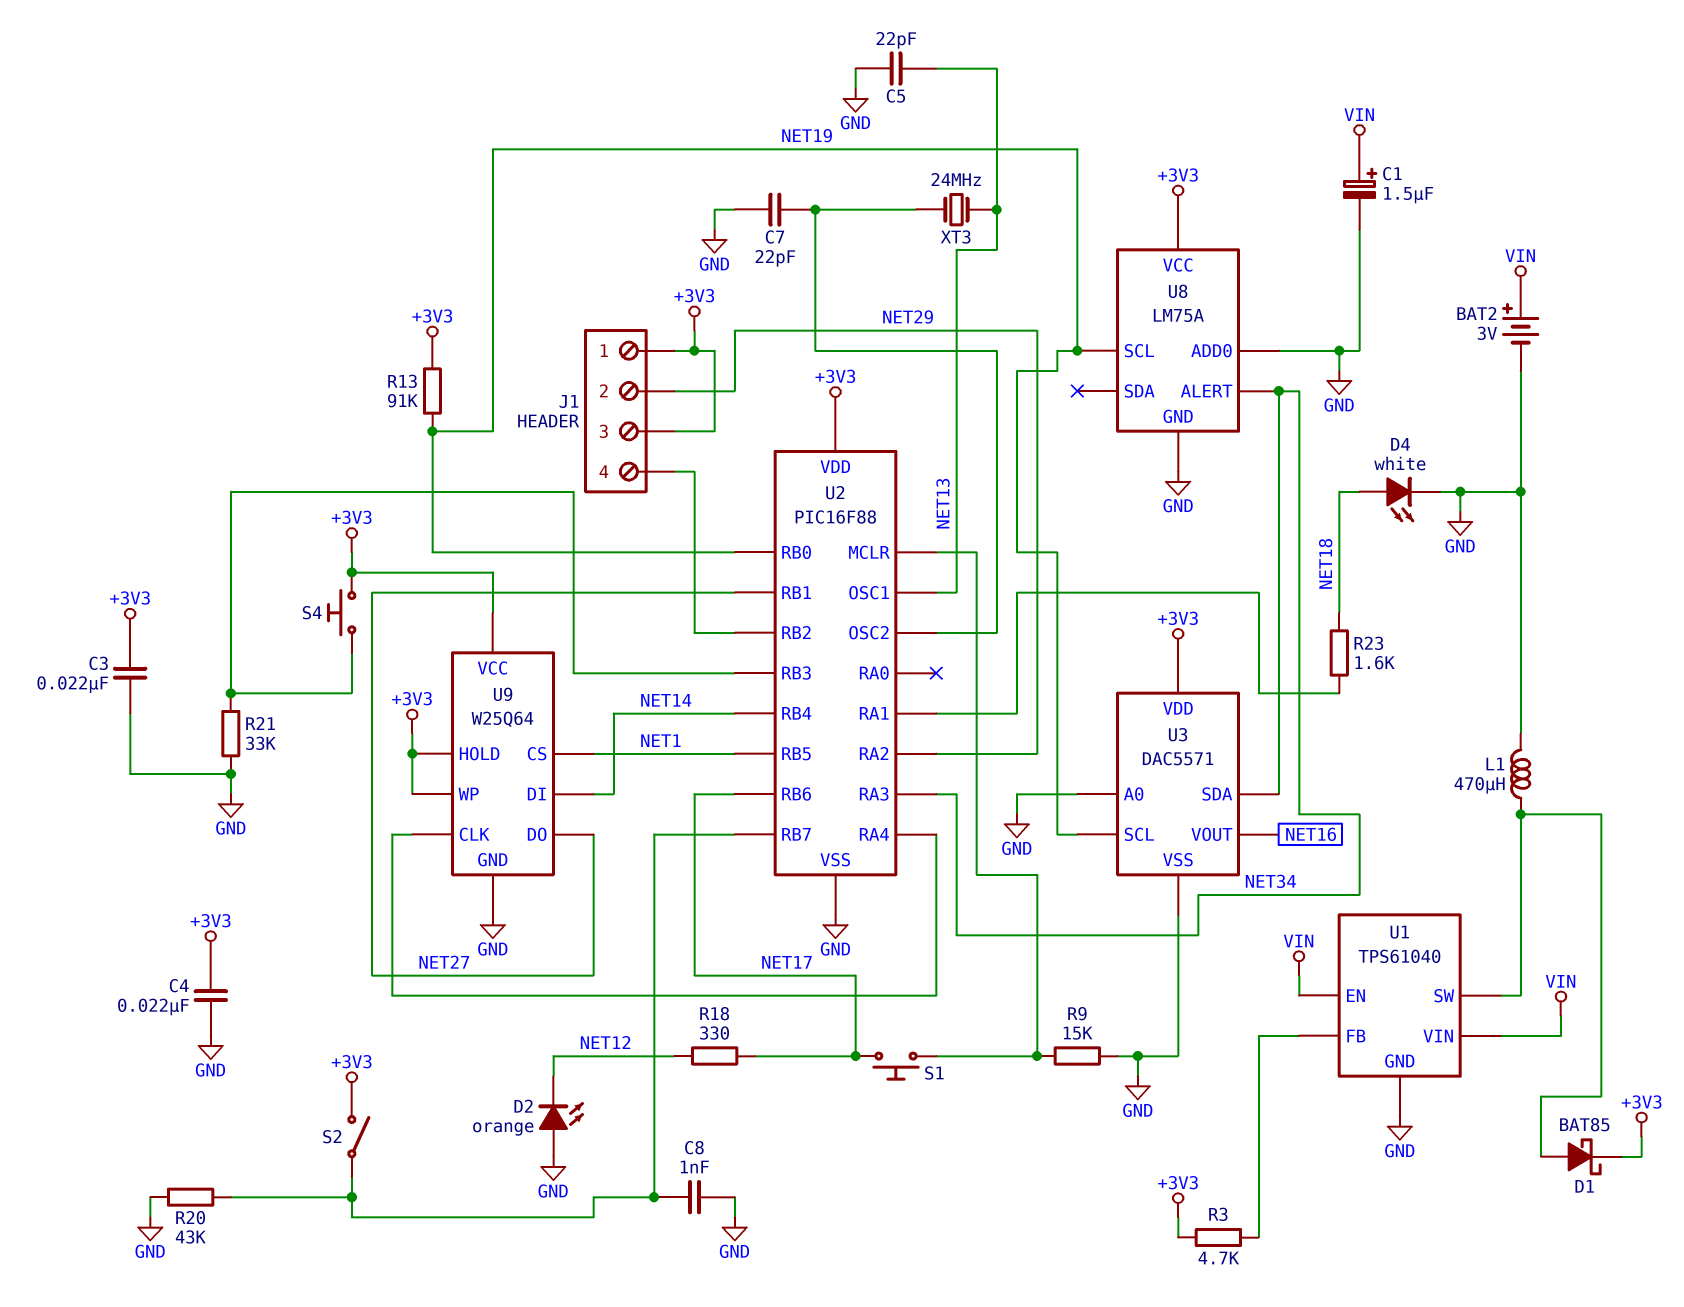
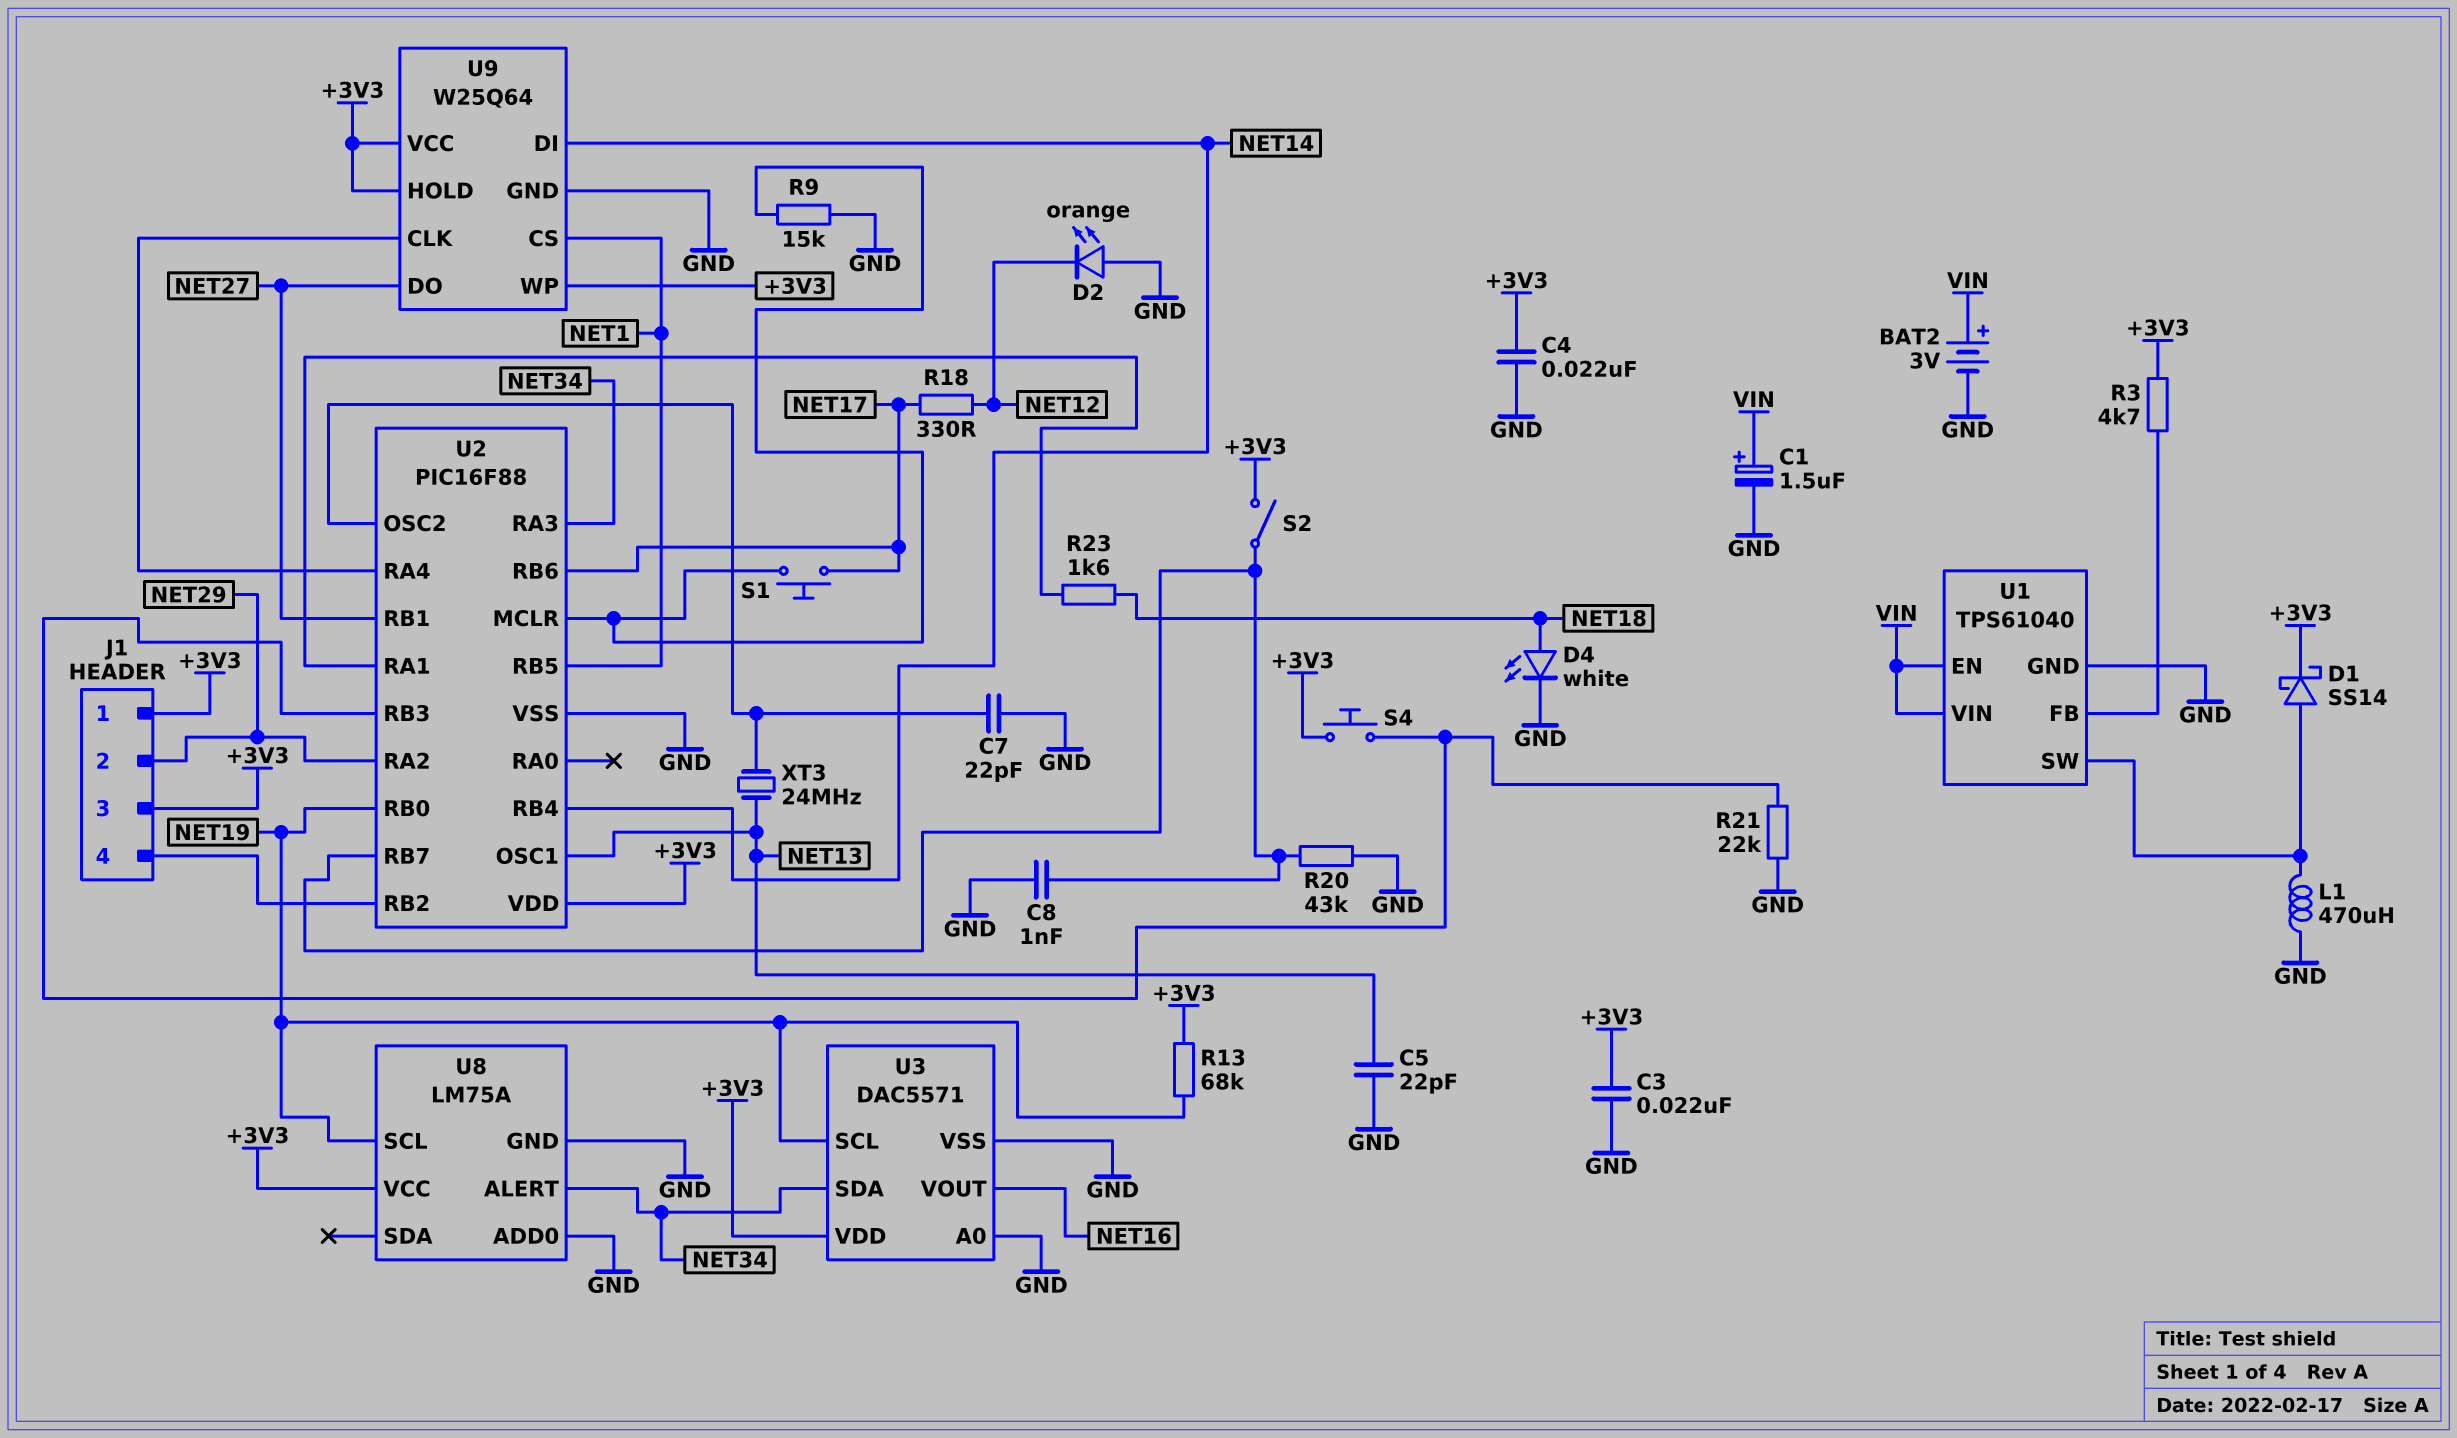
D1: schottky BAT85 (A U1/SW, K +3V3) -> schottky SS14 (A U1/SW, K +3V3)
R13: 91k (+3V3, NET19) -> 68k (+3V3, NET19)
R21: 33k (GND, U2/RB3) -> 22k (GND, U2/RB3)

